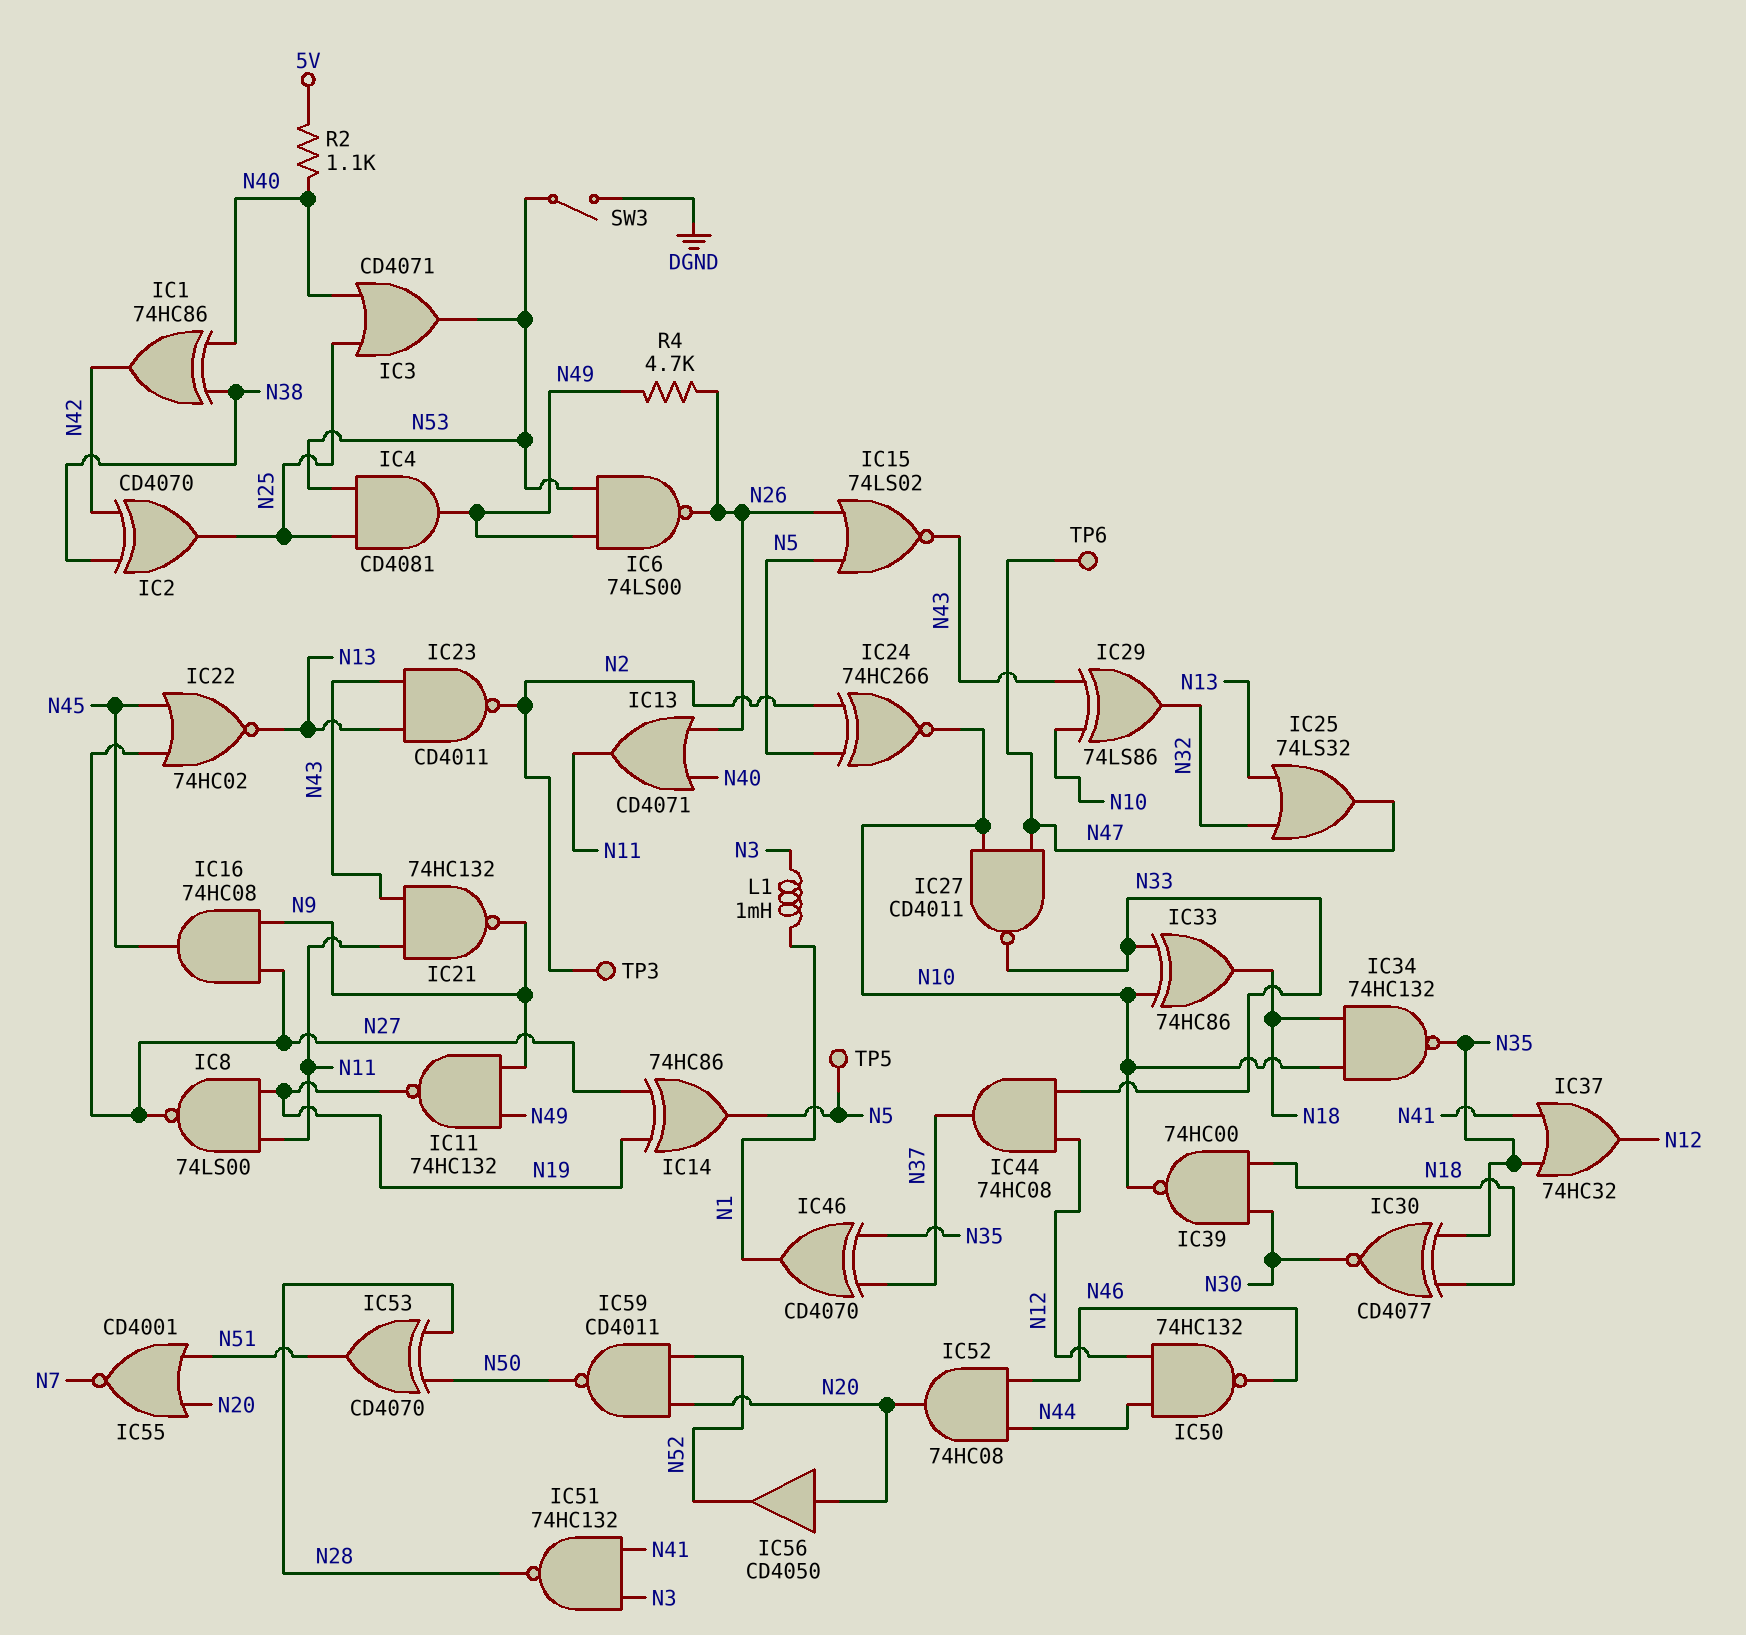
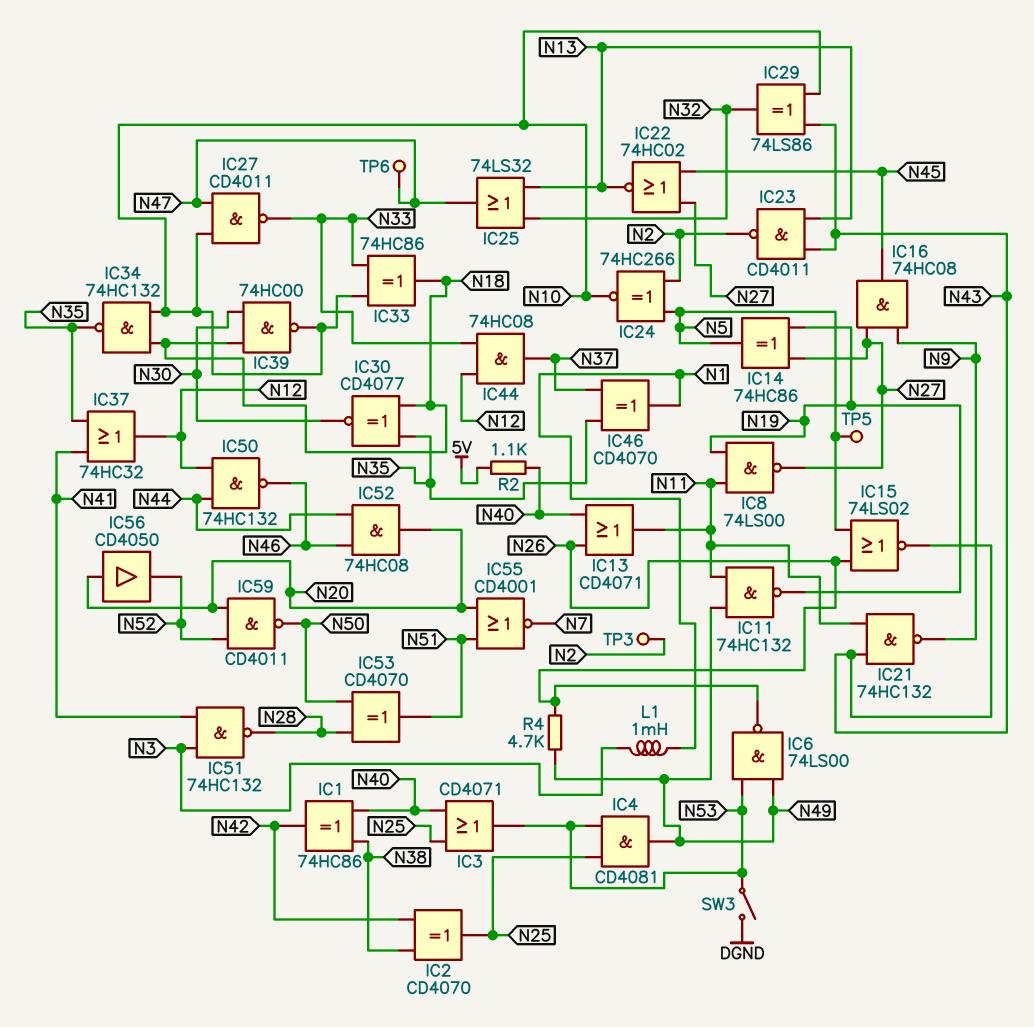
IC11: NAND 74HC132 (in N9, in N49, out N19) -> NAND 74HC132 (in N11, in N49, out N19)

